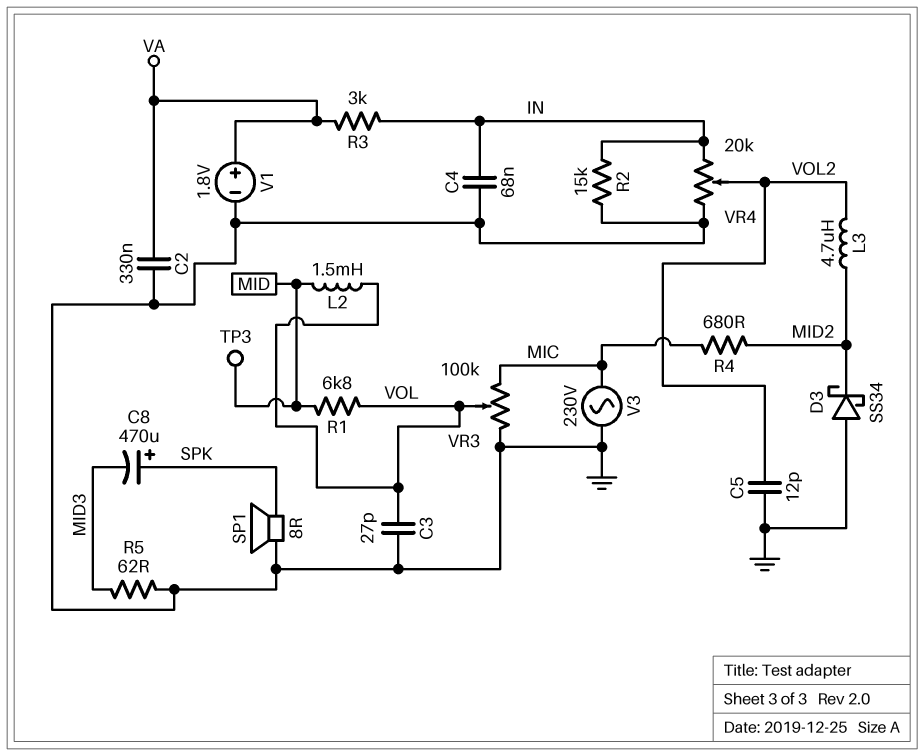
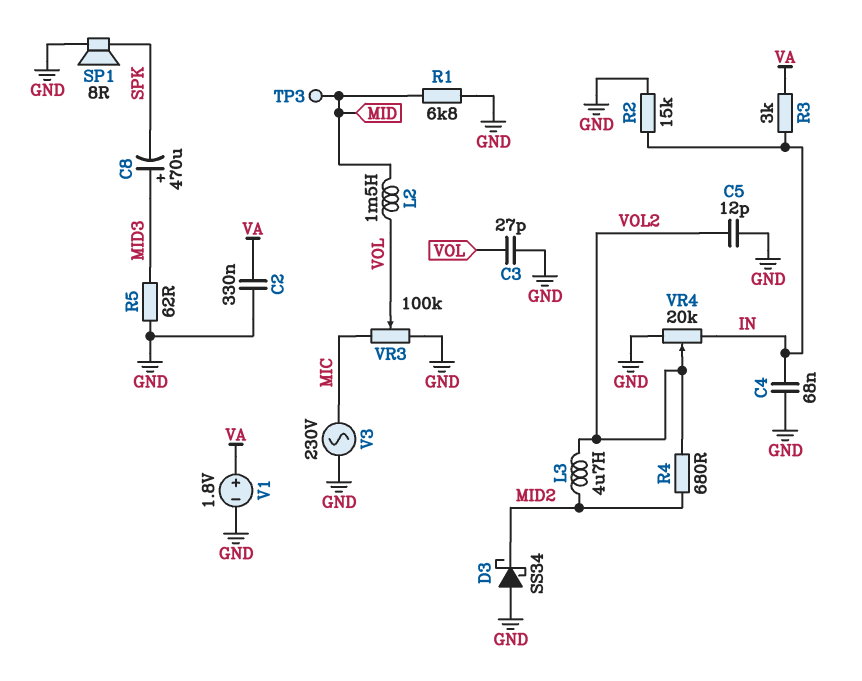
C8: 470uF (plus SPK, minus MID3) -> 470uF (plus MID3, minus SPK)
R1: 6.8k (MID, VOL) -> 6.8k (GND, MID)
R4: 680 (MIC, MID2) -> 680 (MID2, VOL2)

